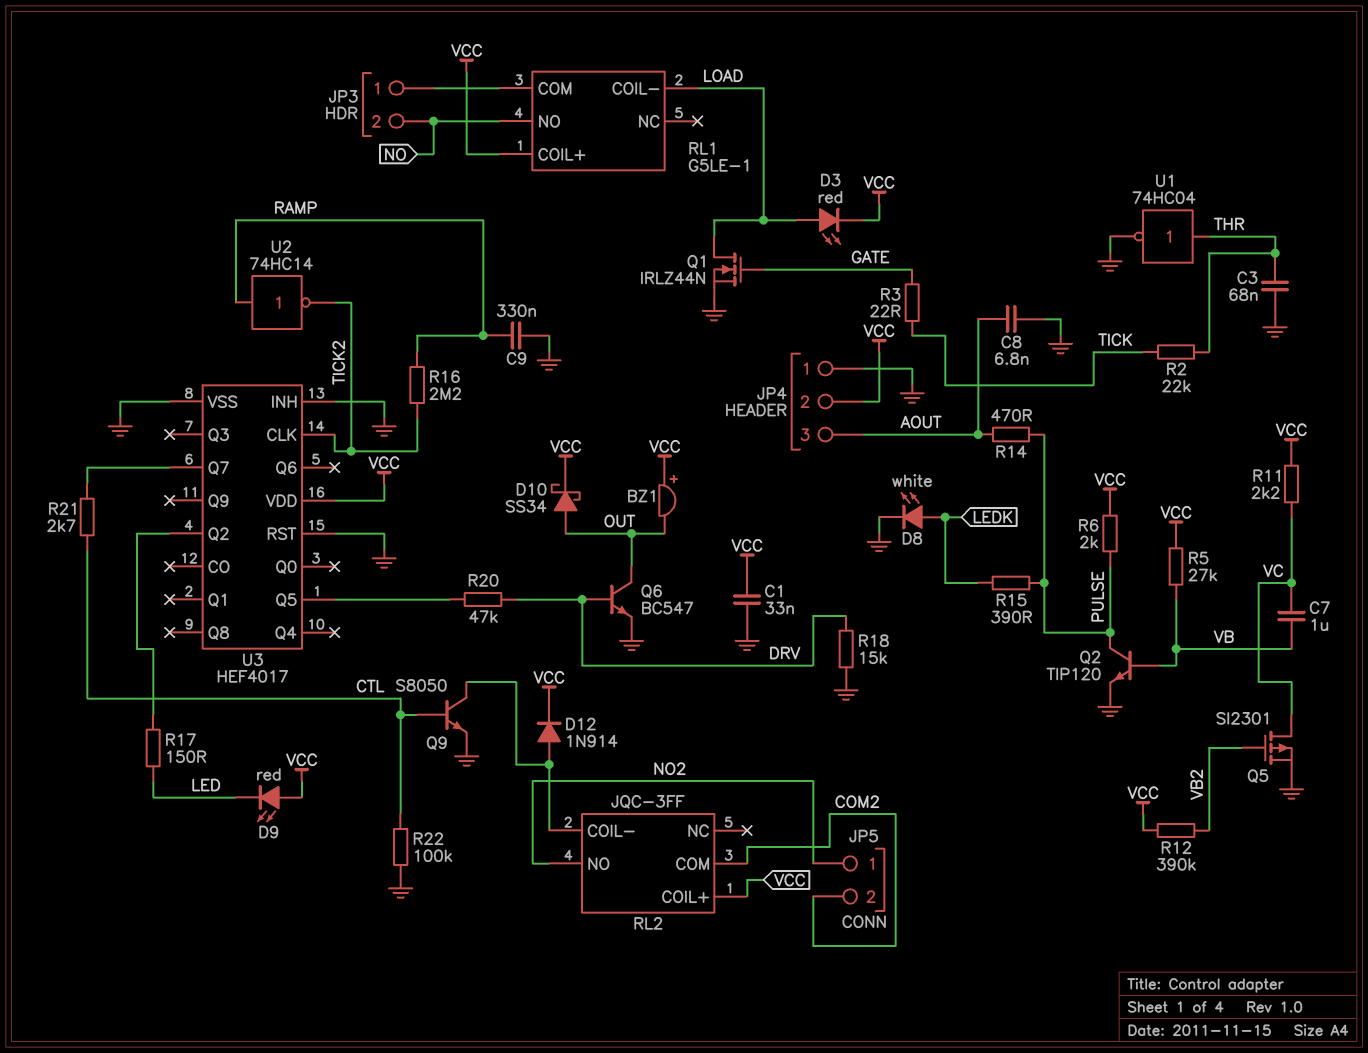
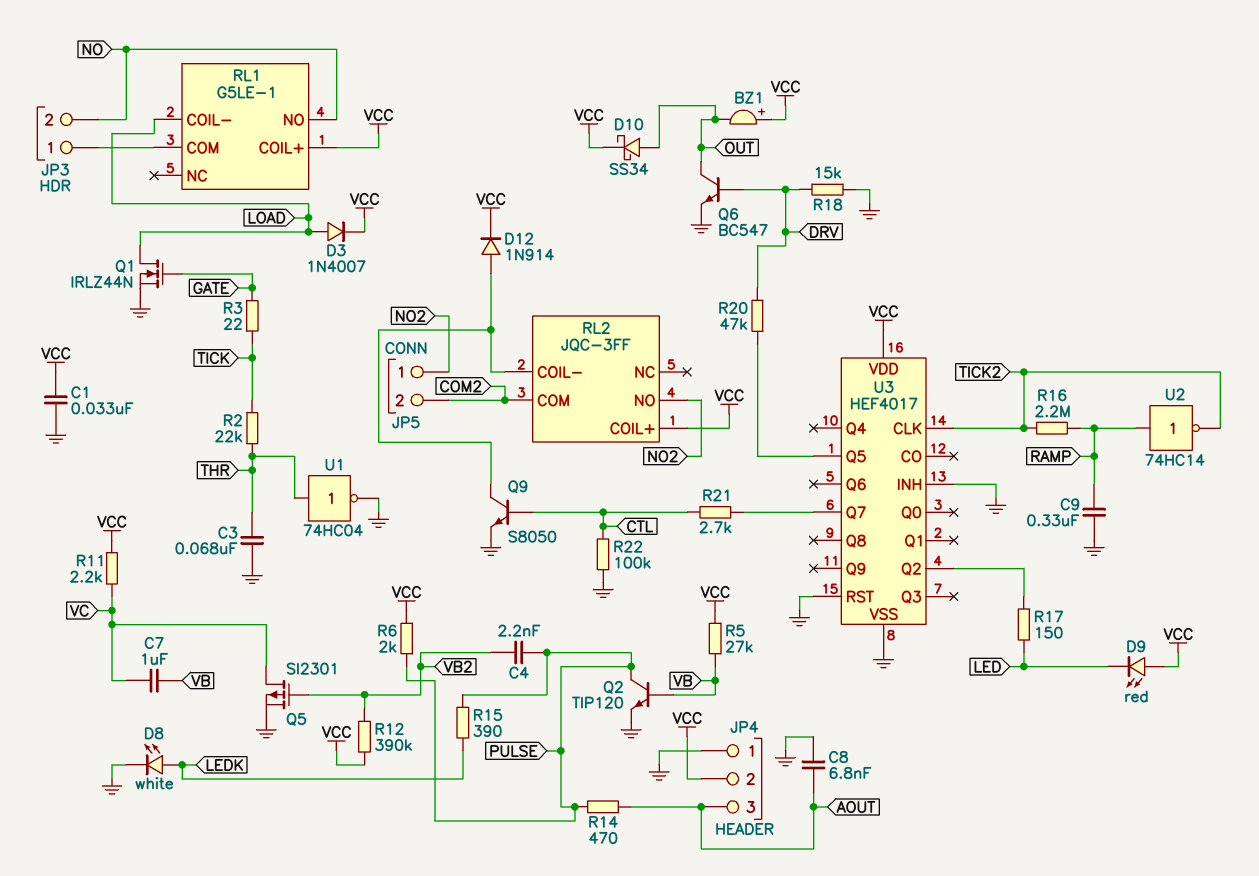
C4: none -> 2.2nF (PULSE, VB2)
D3: LED red (A LOAD, K VCC) -> diode 1N4007 (A LOAD, K VCC)

